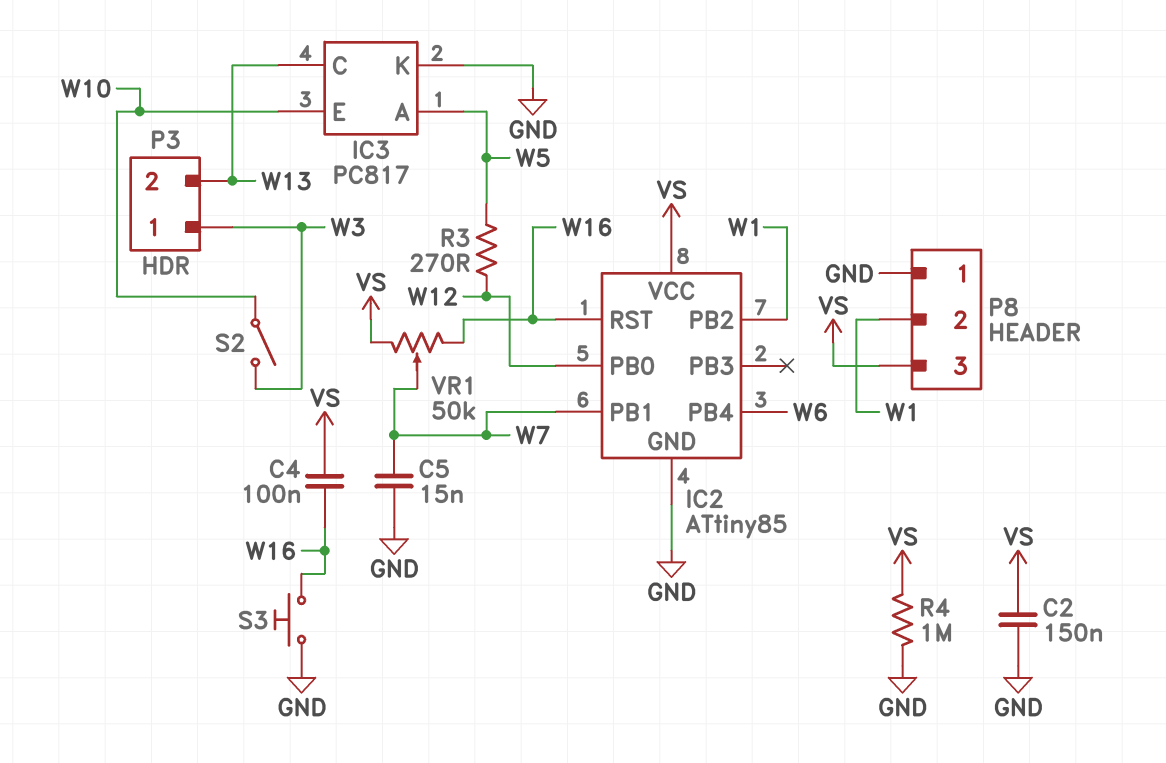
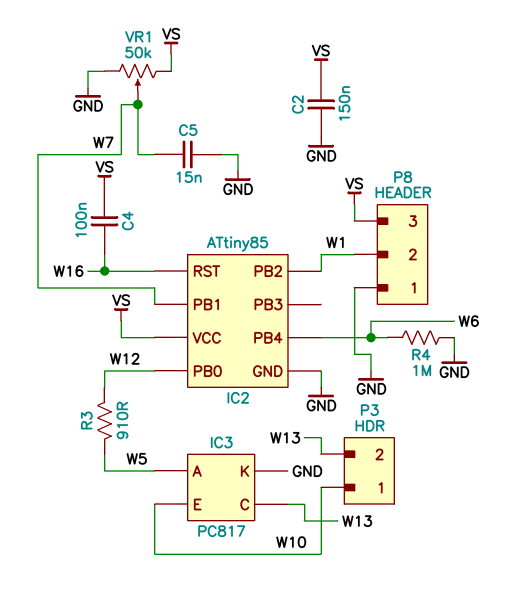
P3 pin 1: W3 -> W10
R3: 270 (W5, W12) -> 910 (W5, W12)
R4: 1M (GND, VS) -> 1M (GND, W6)
S2: switch (W3, W10) -> none
S3: button (GND, W16) -> none
VR1: 50k (VS, W16, wiper W7) -> 50k (GND, VS, wiper W7)

